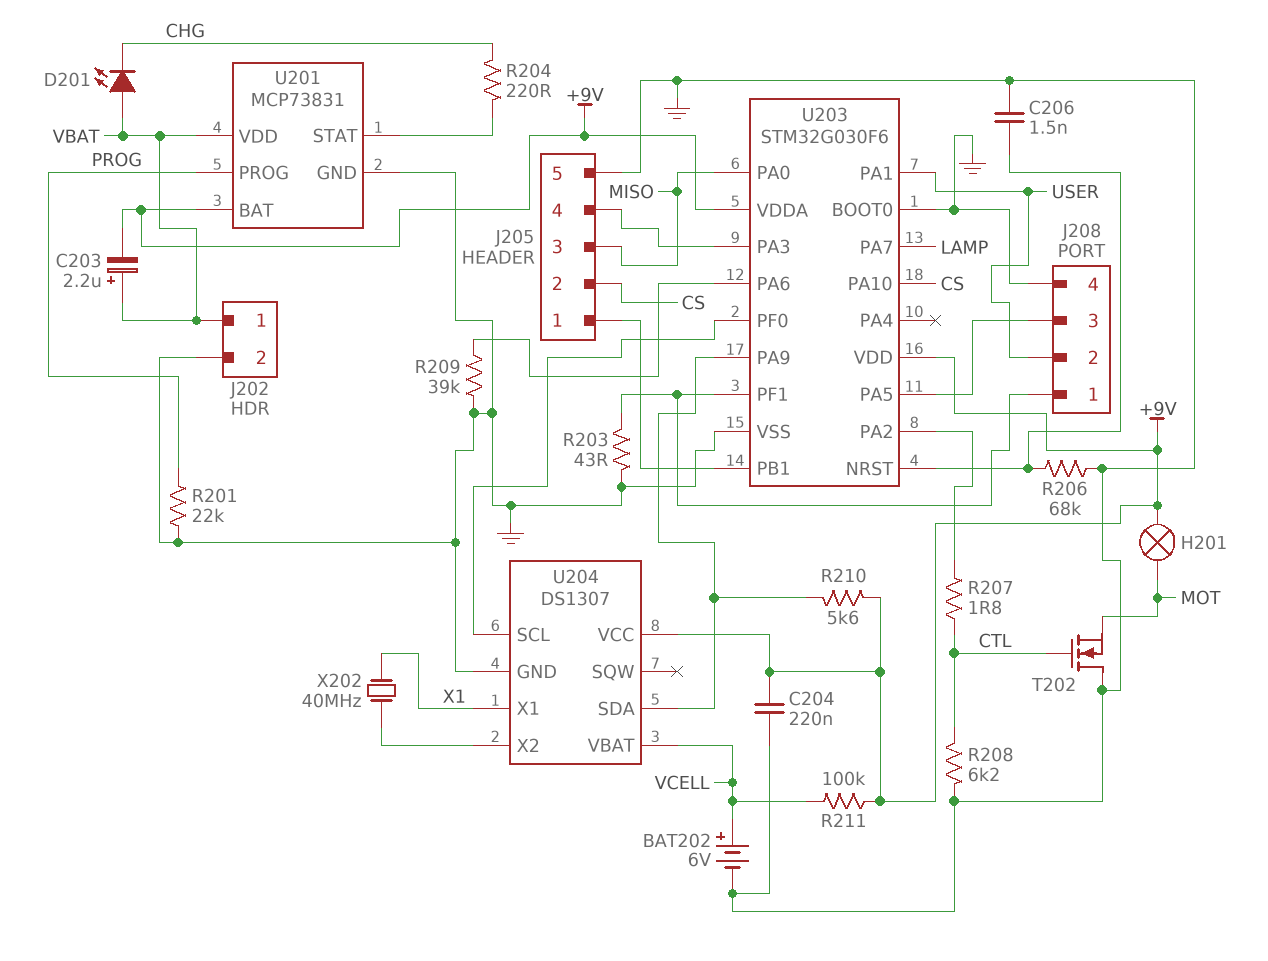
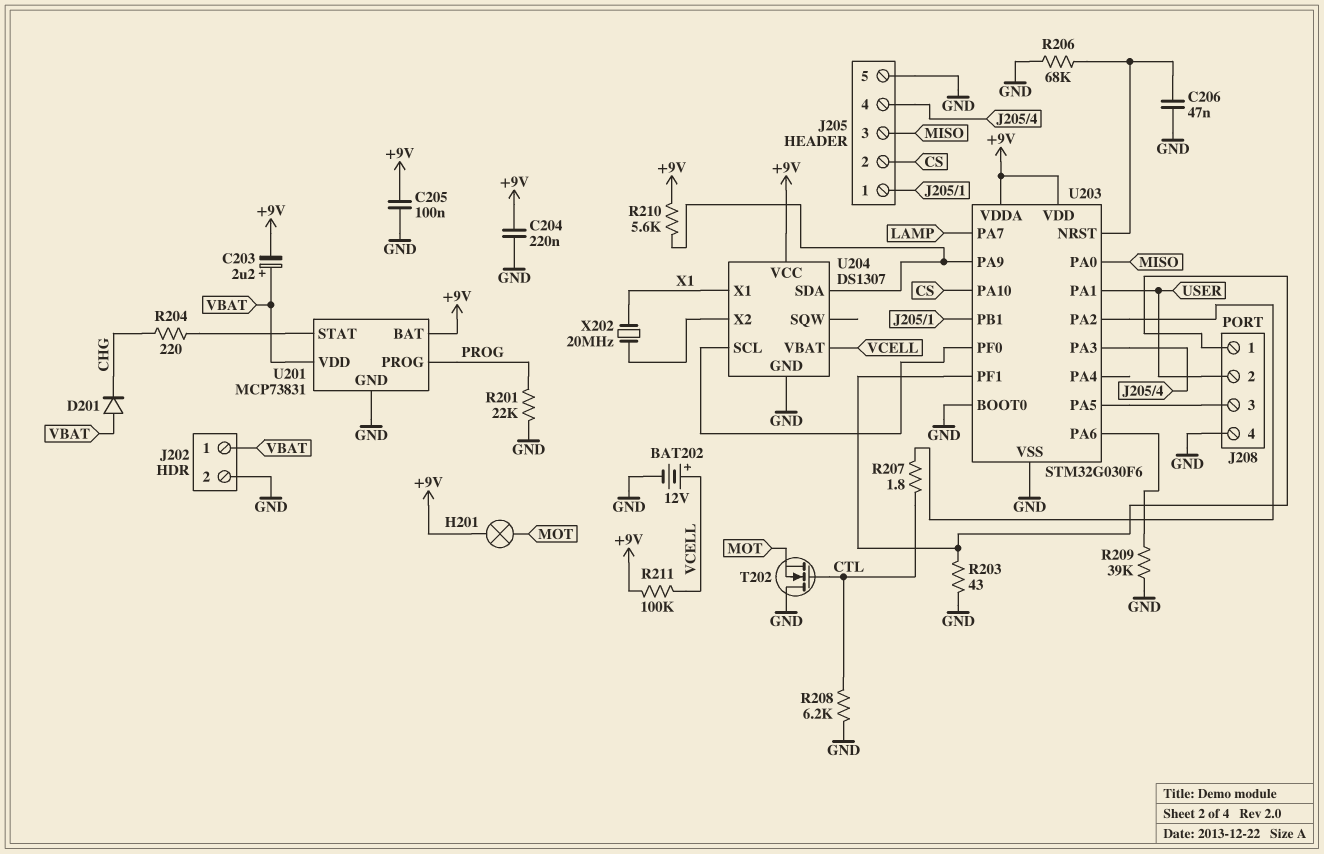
BAT202: 6V (plus VCELL, minus GND) -> 12V (plus VCELL, minus GND)
C205: none -> 100nF (+9V, GND)
C206: 1.5nF (GND, U203/NRST) -> 47nF (GND, U203/NRST)
D201: LED (A VBAT, K CHG) -> diode (A VBAT, K CHG)
X202: 40MHz (U204/X2, X1) -> 20MHz (U204/X2, X1)

